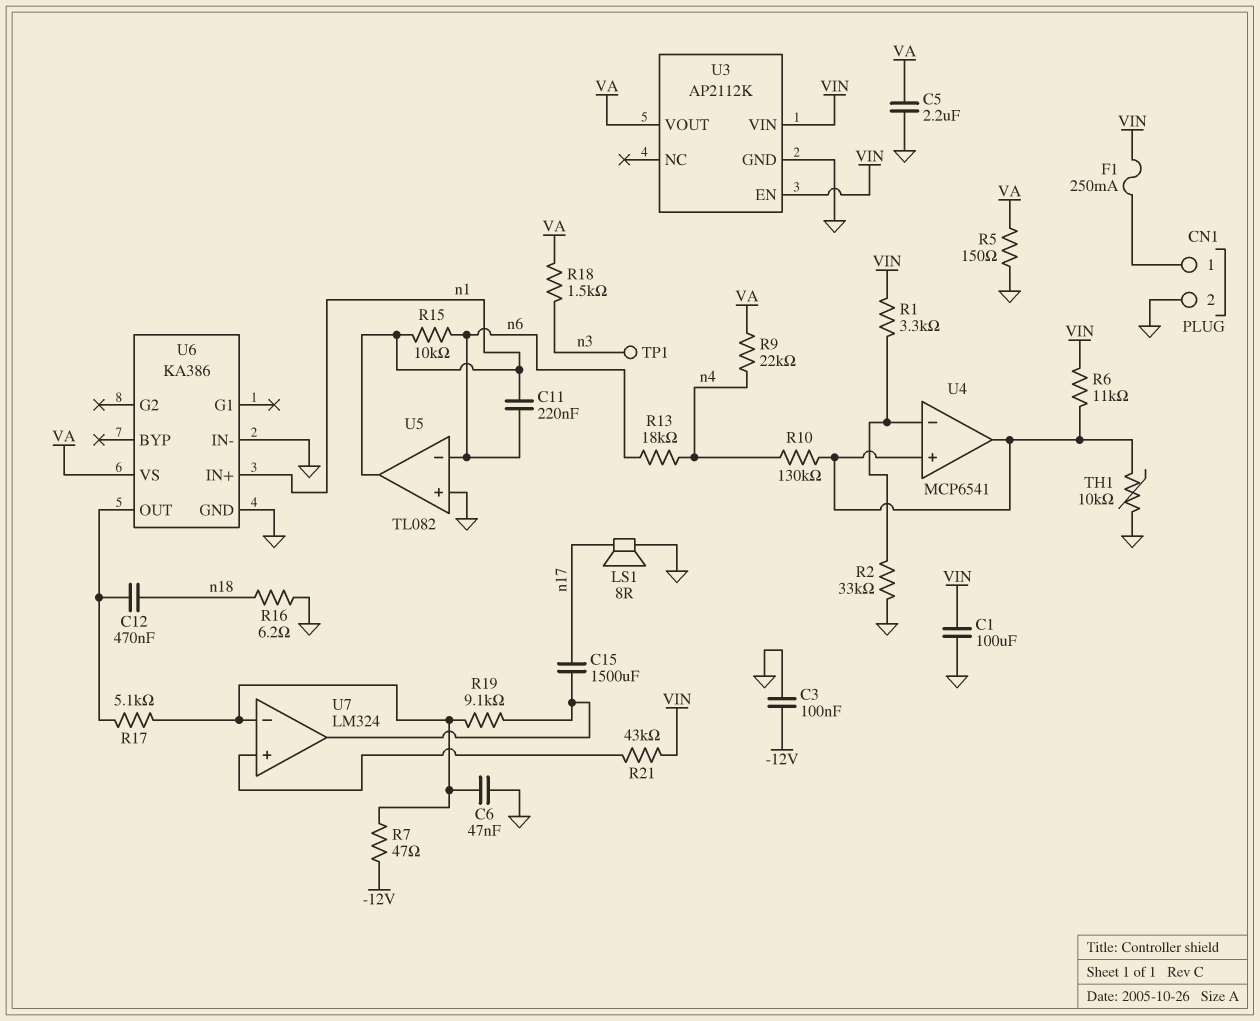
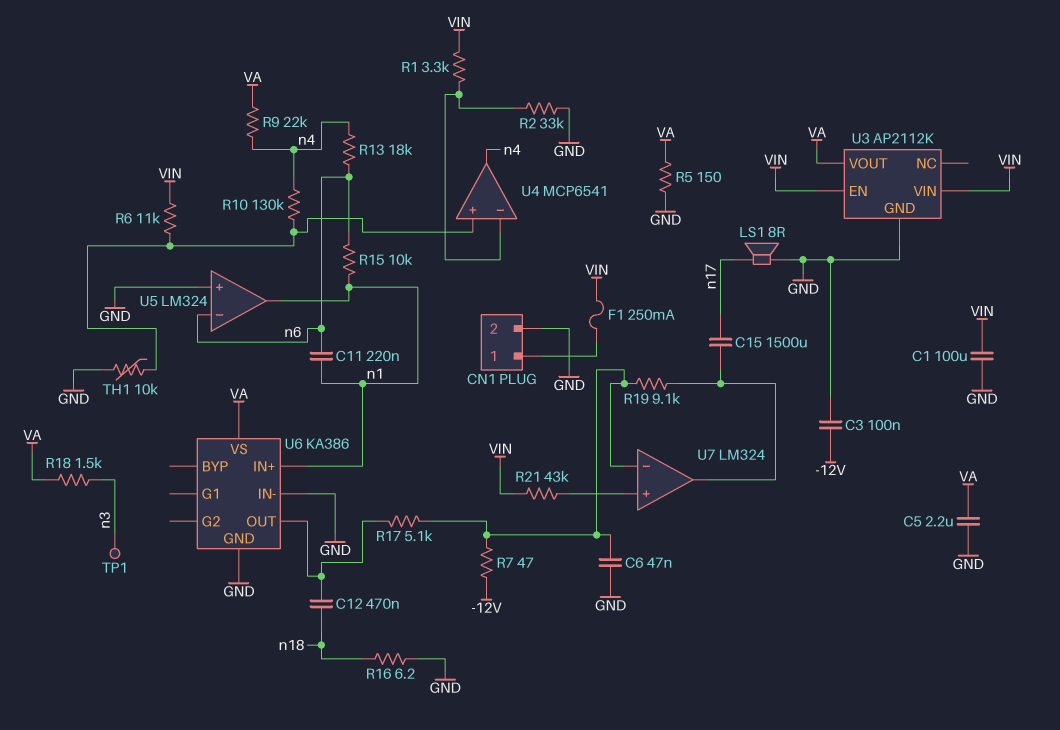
U4 pin out: U4/in+ -> n4
U5: TL082 -> LM324

